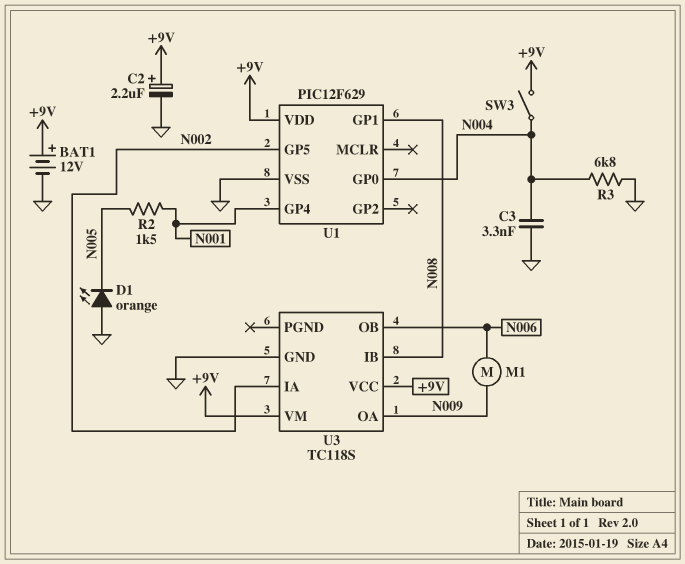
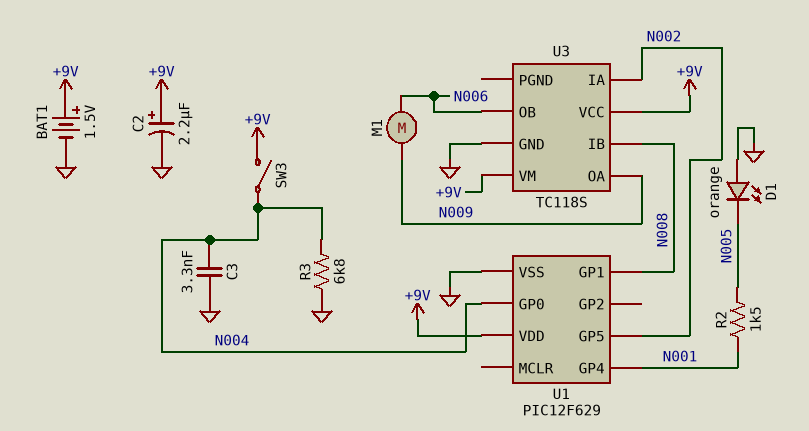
BAT1: 12V (plus +9V, minus GND) -> 1.5V (plus +9V, minus GND)

